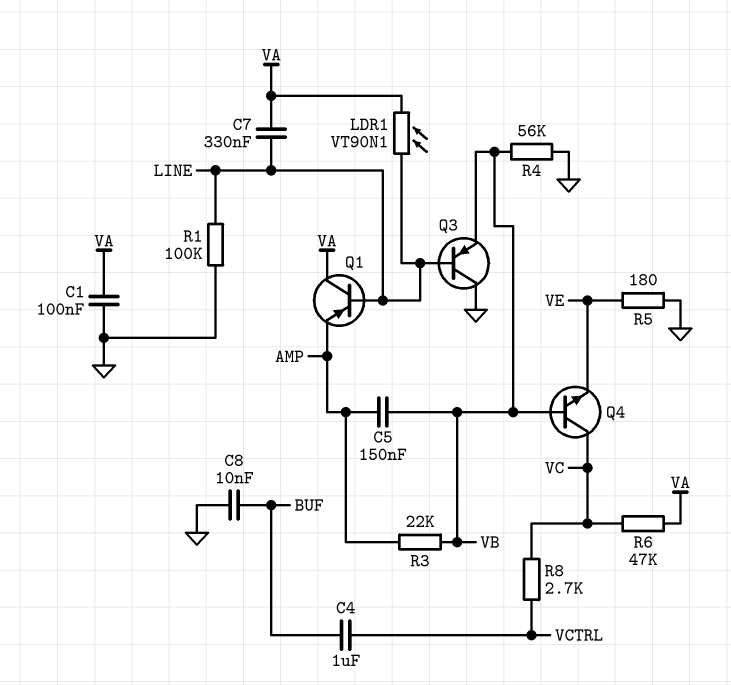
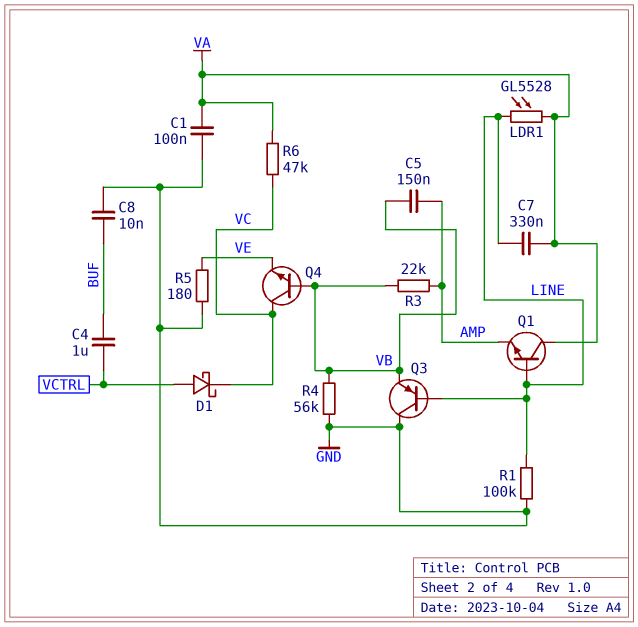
D1: none -> schottky (A VCTRL, K VC)
LDR1: VT90N1 (LINE, VA) -> GL5528 (LINE, VA)
Q1: PNP (B LINE, C VA, E AMP) -> NPN (B LINE, C VA, E AMP)
R8: 2.7k (VC, VCTRL) -> none

